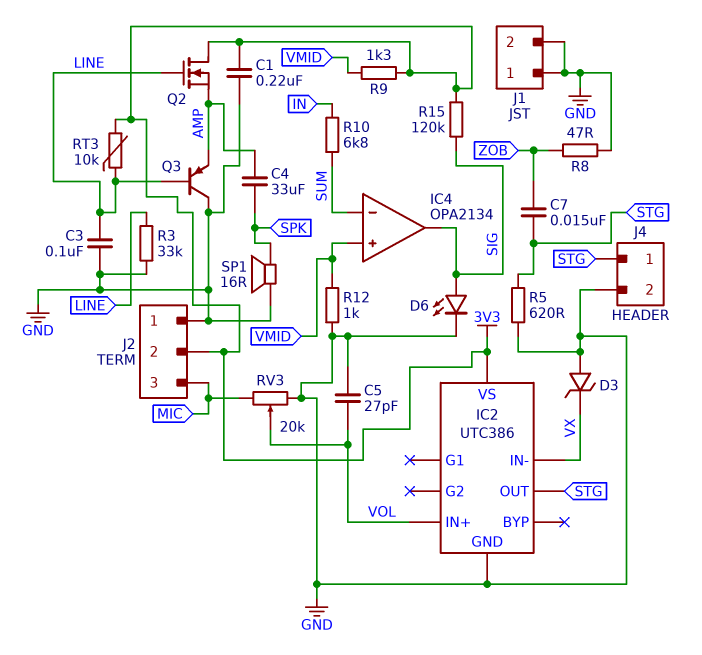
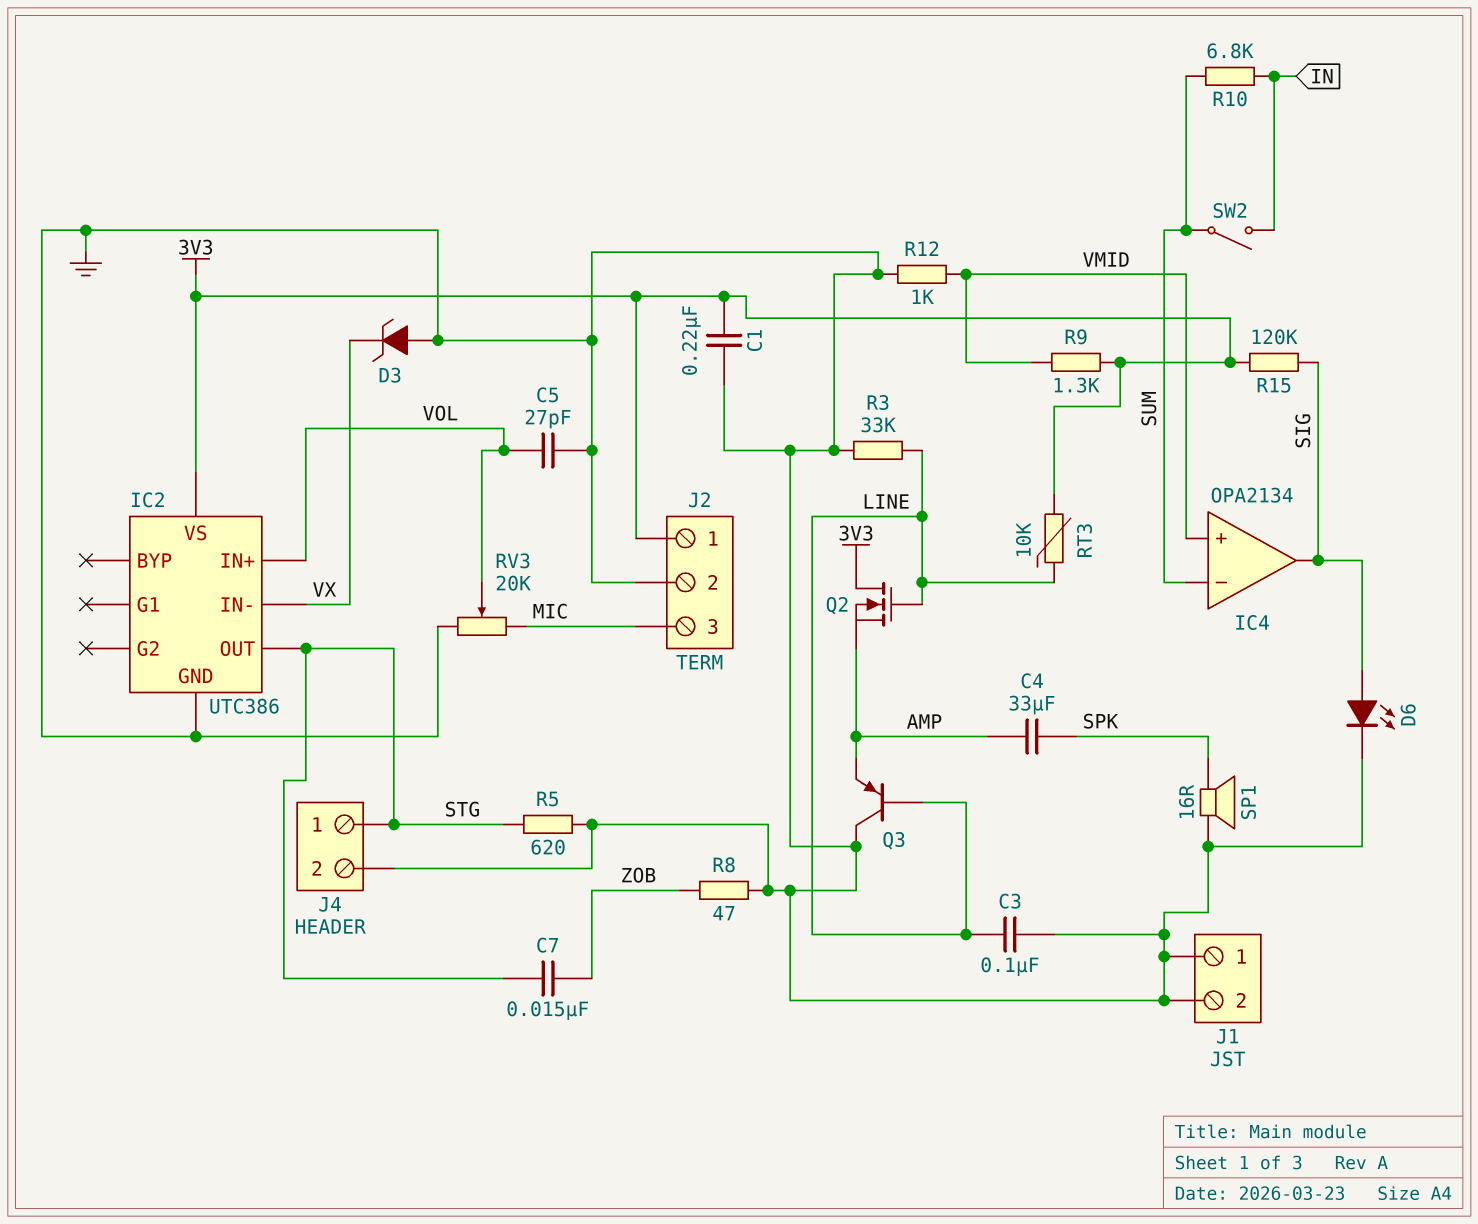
J2 pin 1: GND -> 3V3
J2 pin 2: 3V3 -> GND
SW2: none -> switch (IN, SUM)

